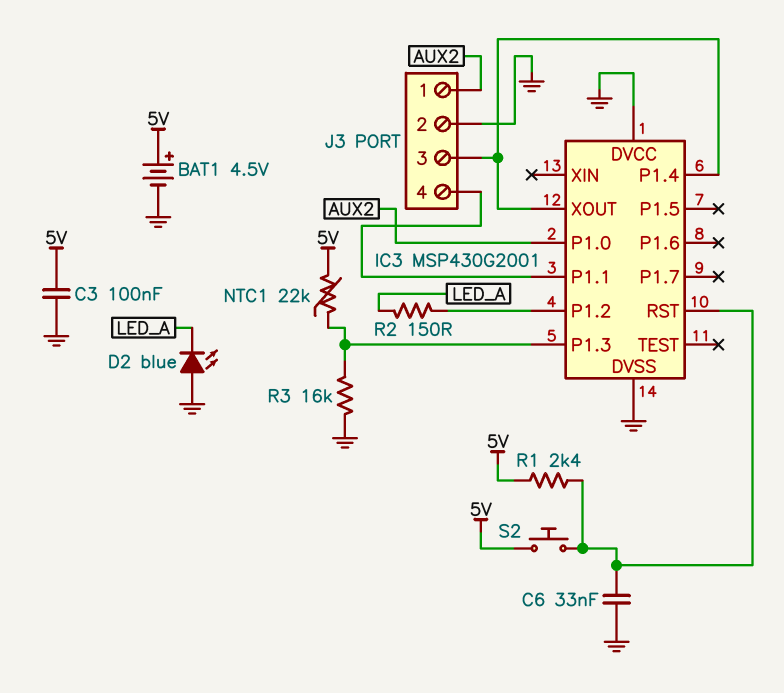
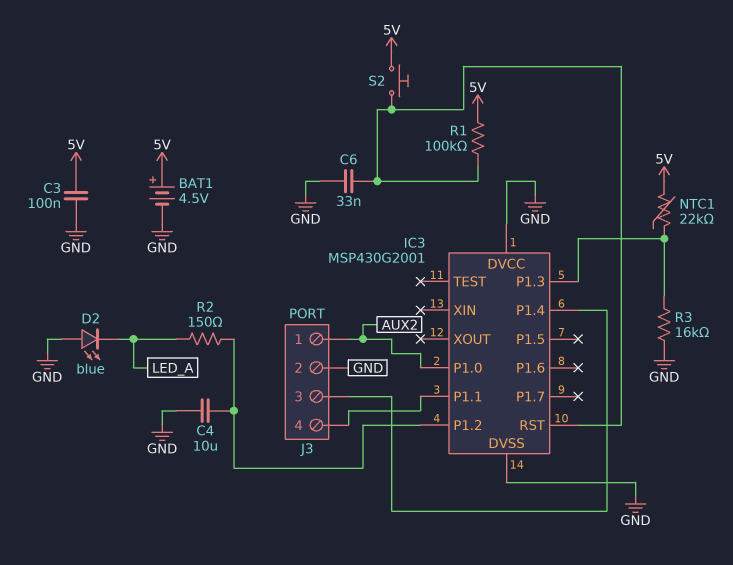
C4: none -> 10uF (GND, IC3/P1.2)
IC3 pin XOUT: IC3/P1.4 -> none
R1: 2.4k (5V, IC3/RST) -> 100k (5V, IC3/RST)

